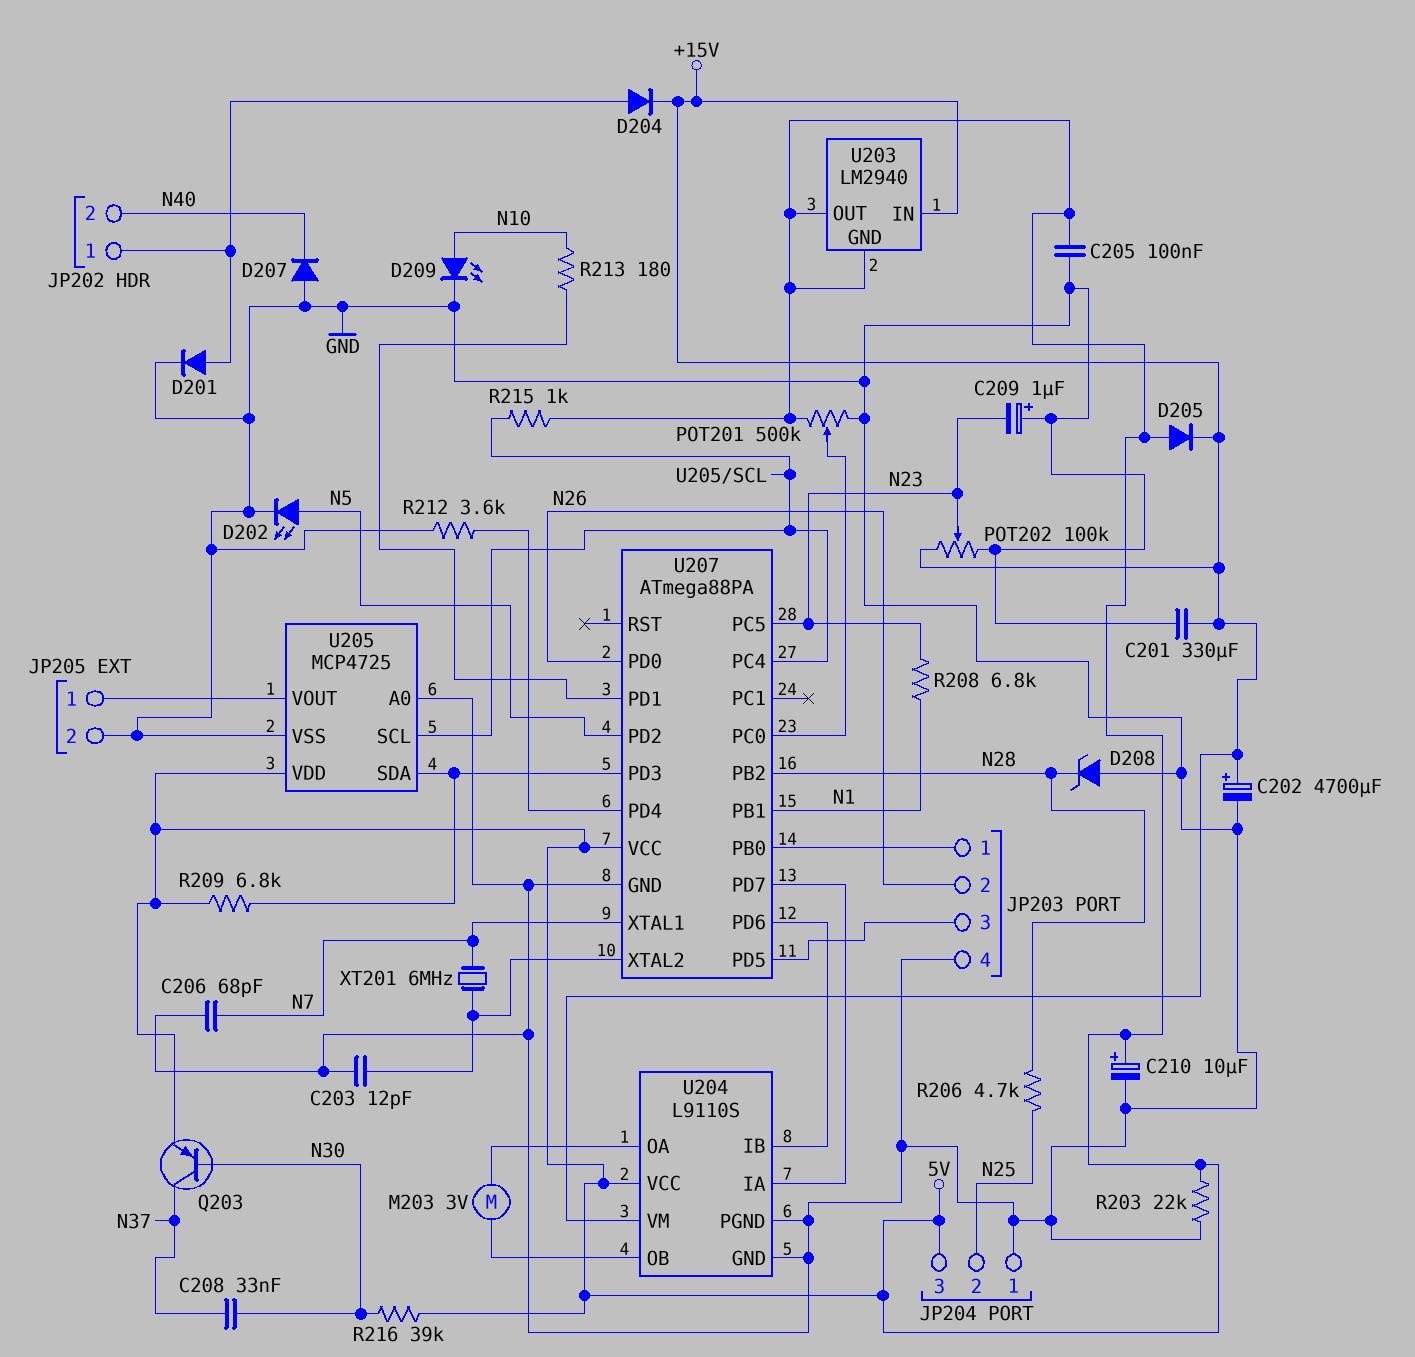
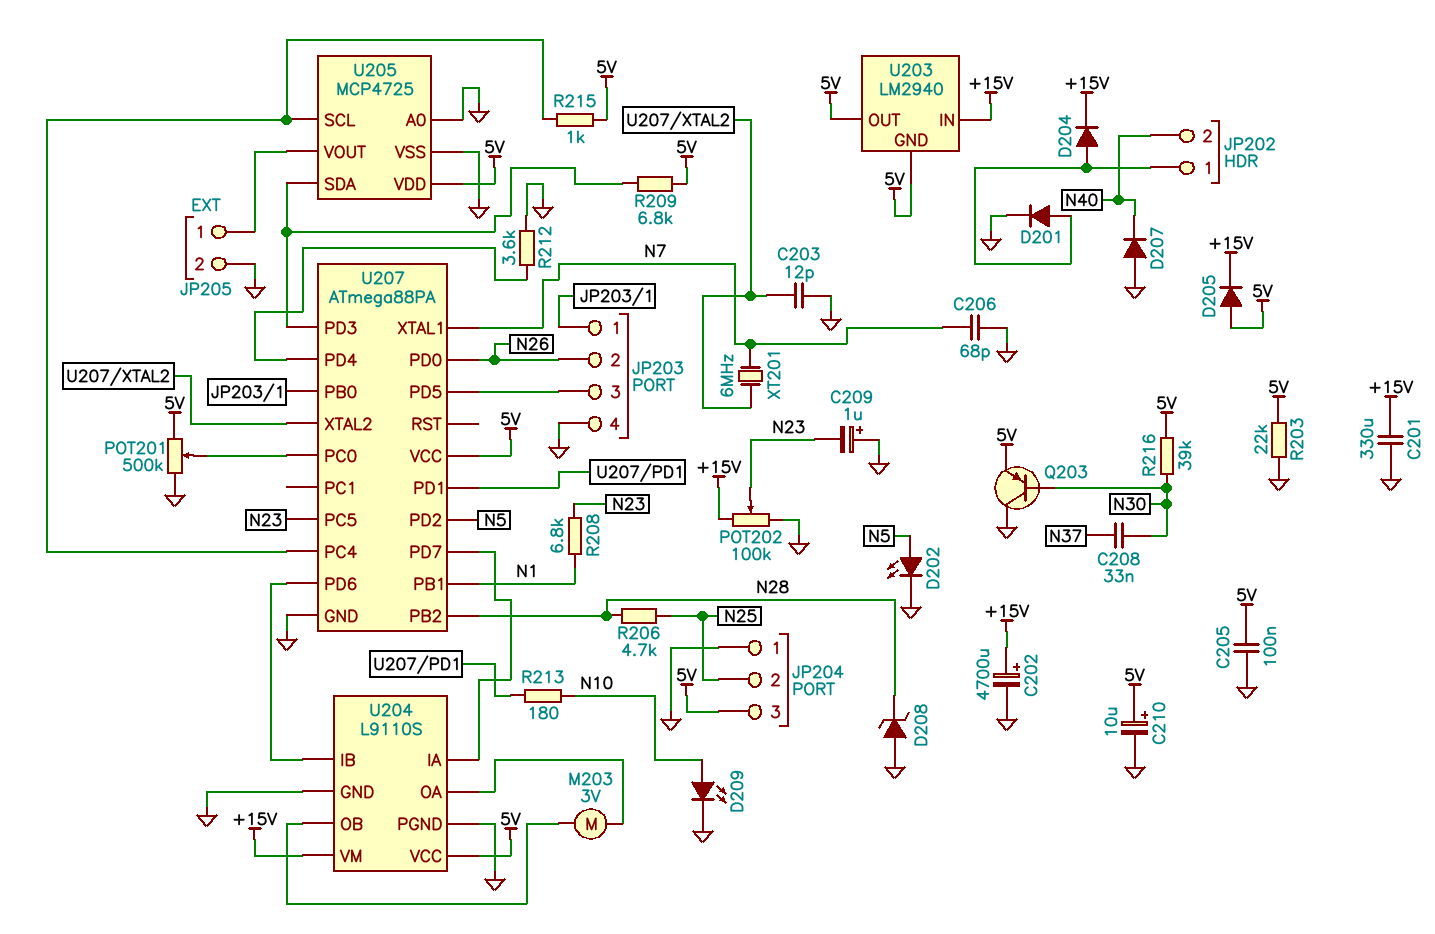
Q203: PNP (B N30, C N37, E 5V) -> PNP (B N30, C GND, E 5V)

